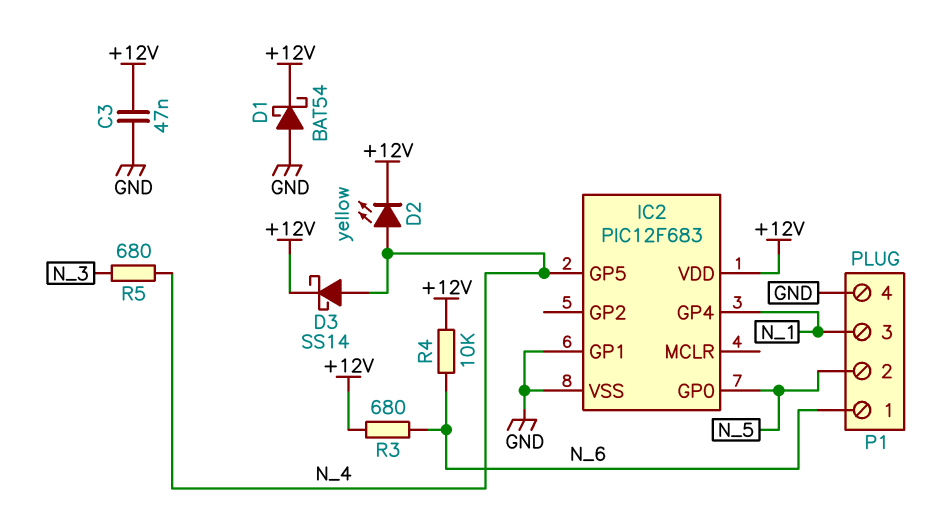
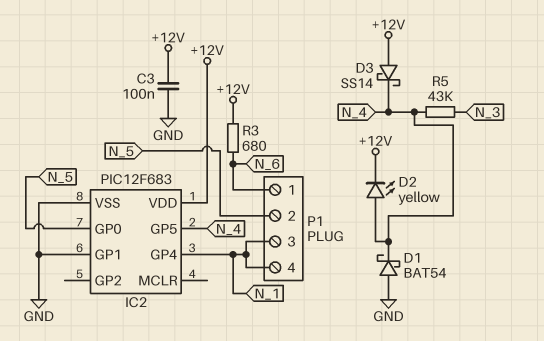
C3: 47nF (+12V, GND) -> 100nF (+12V, GND)
D1: schottky BAT54 (A GND, K +12V) -> schottky BAT54 (A GND, K N_4)
D3: schottky SS14 (A N_4, K +12V) -> schottky SS14 (A +12V, K N_4)
P1 pin 4: GND -> N_1
R4: 10k (+12V, N_6) -> none
R5: 680 (N_3, N_4) -> 43k (N_3, N_4)

